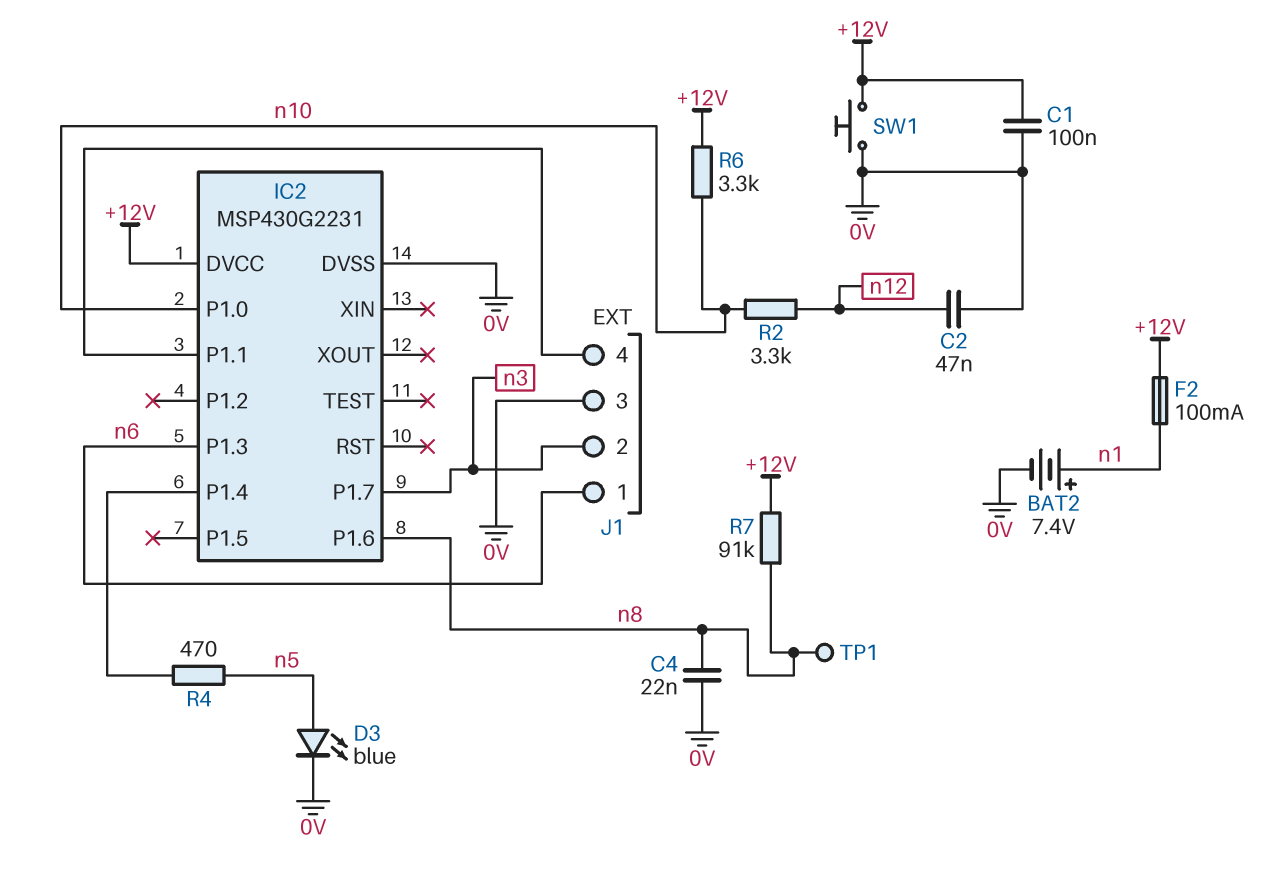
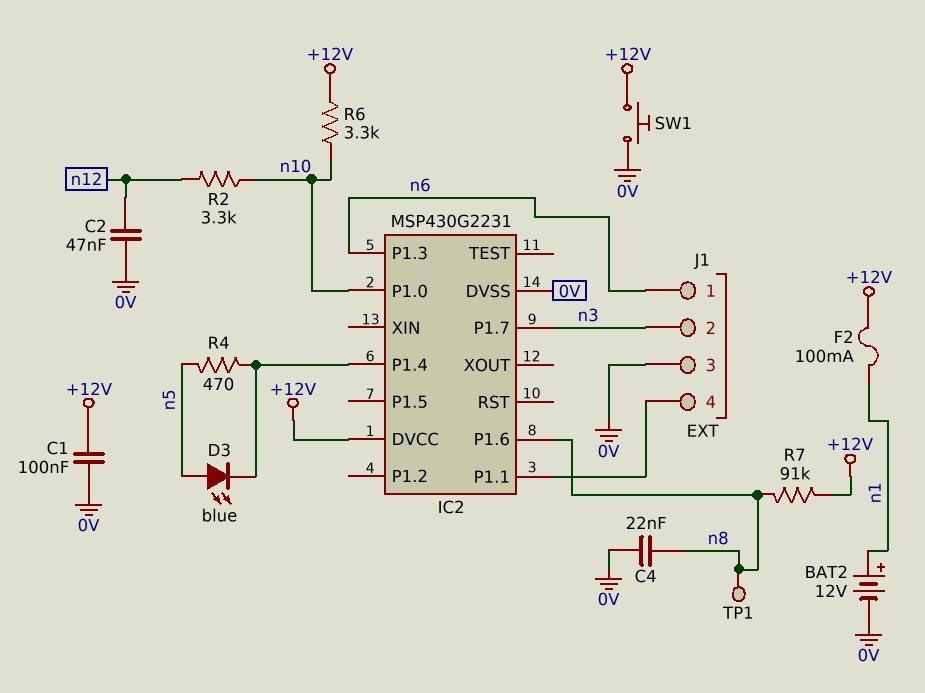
BAT2: 7.4V (plus n1, minus 0V) -> 12V (plus n1, minus 0V)
D3: LED blue (A n5, K 0V) -> LED blue (A n5, K IC2/P1.4)

